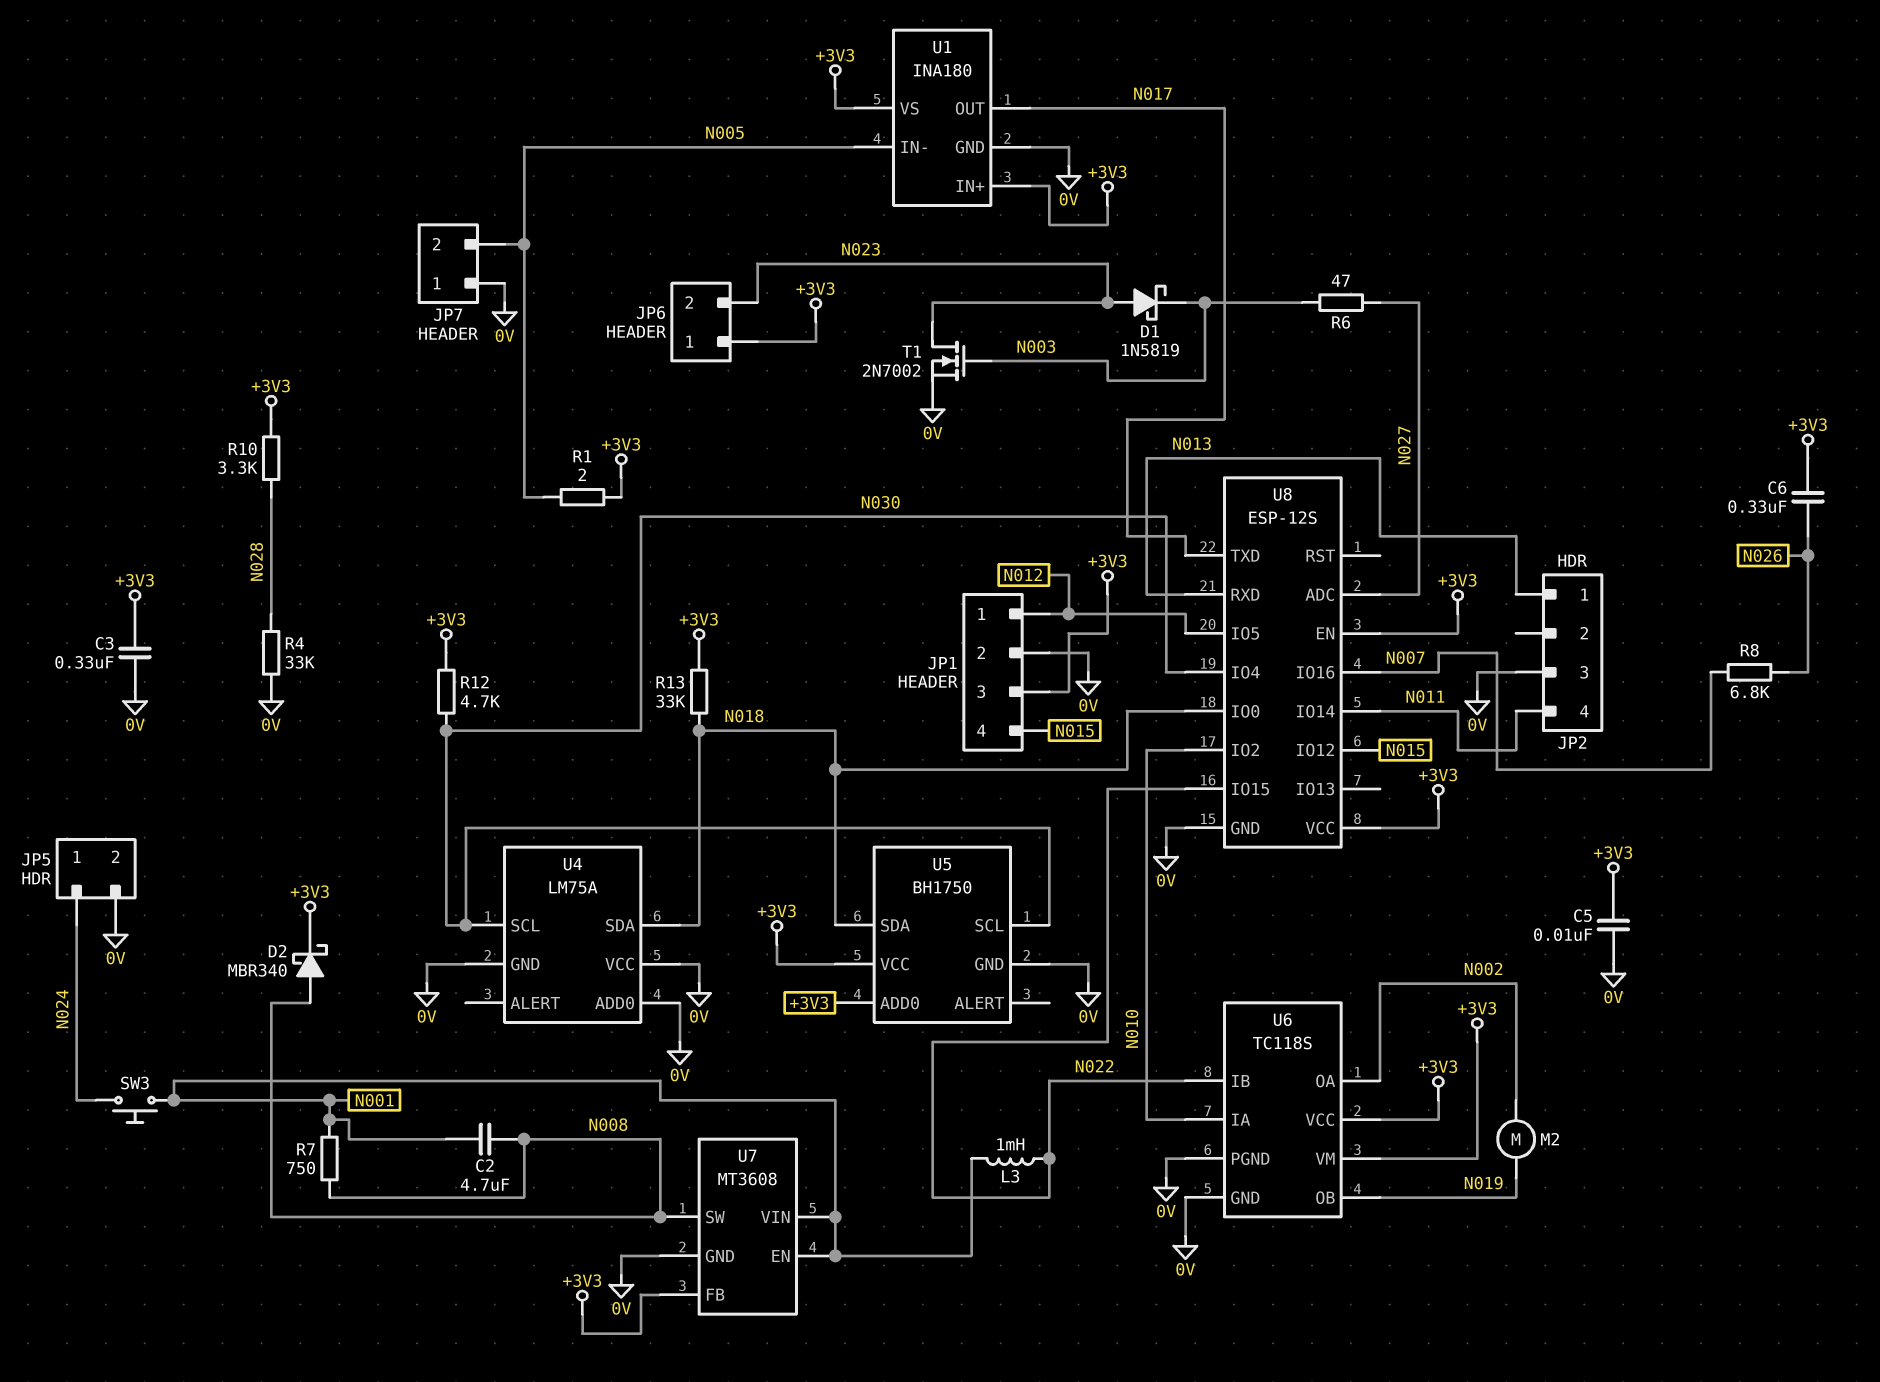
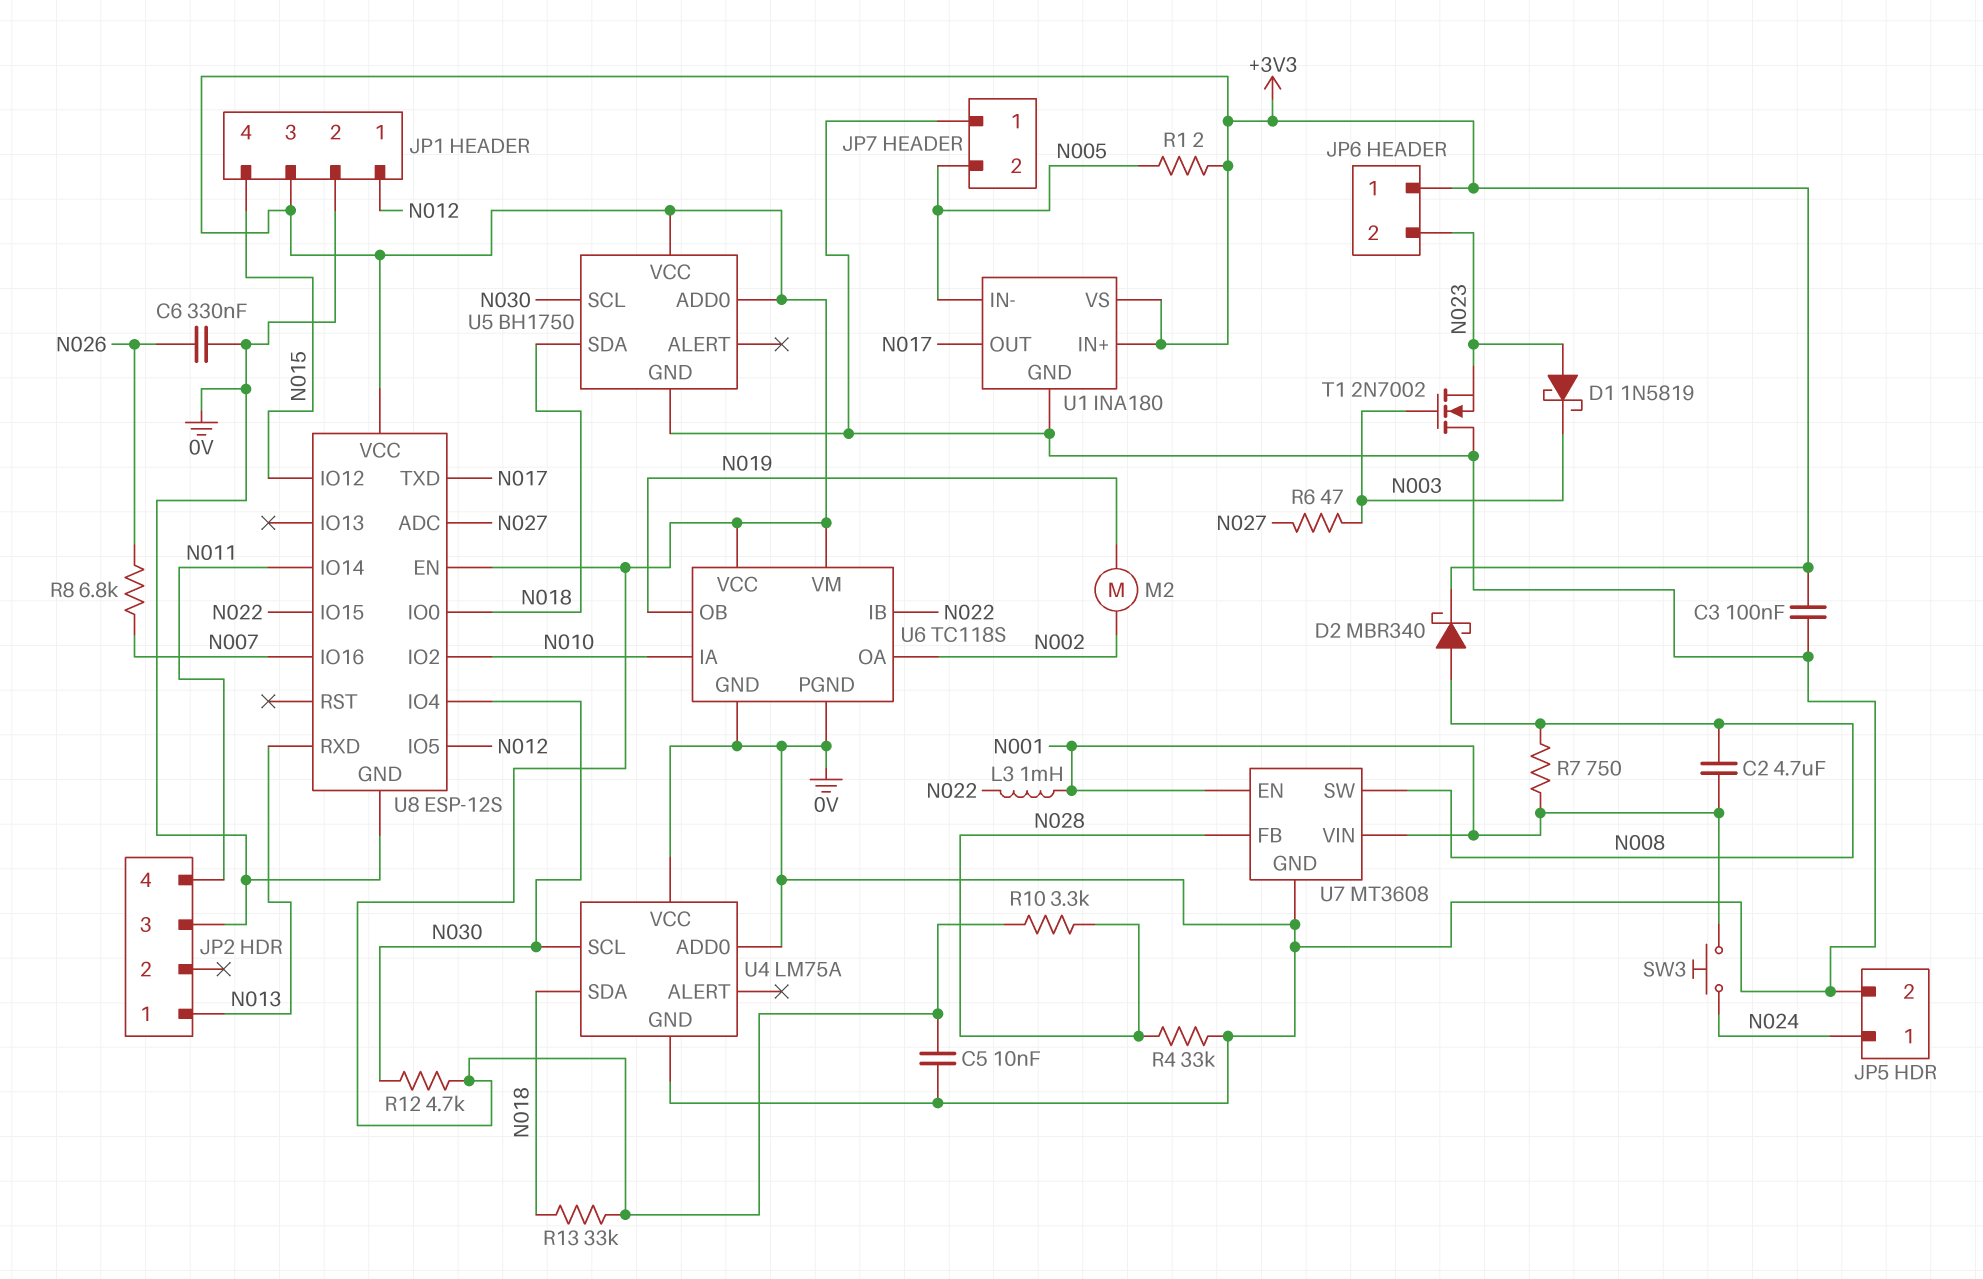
C3: 330nF (+3V3, 0V) -> 100nF (+3V3, 0V)
C6: 330nF (+3V3, N026) -> 330nF (0V, N026)
T1: NMOS 2N7002 (G N003, D N023, S 0V) -> NMOS 2N7002 (G N003, D 0V, S N023)
U7 pin FB: +3V3 -> N028

